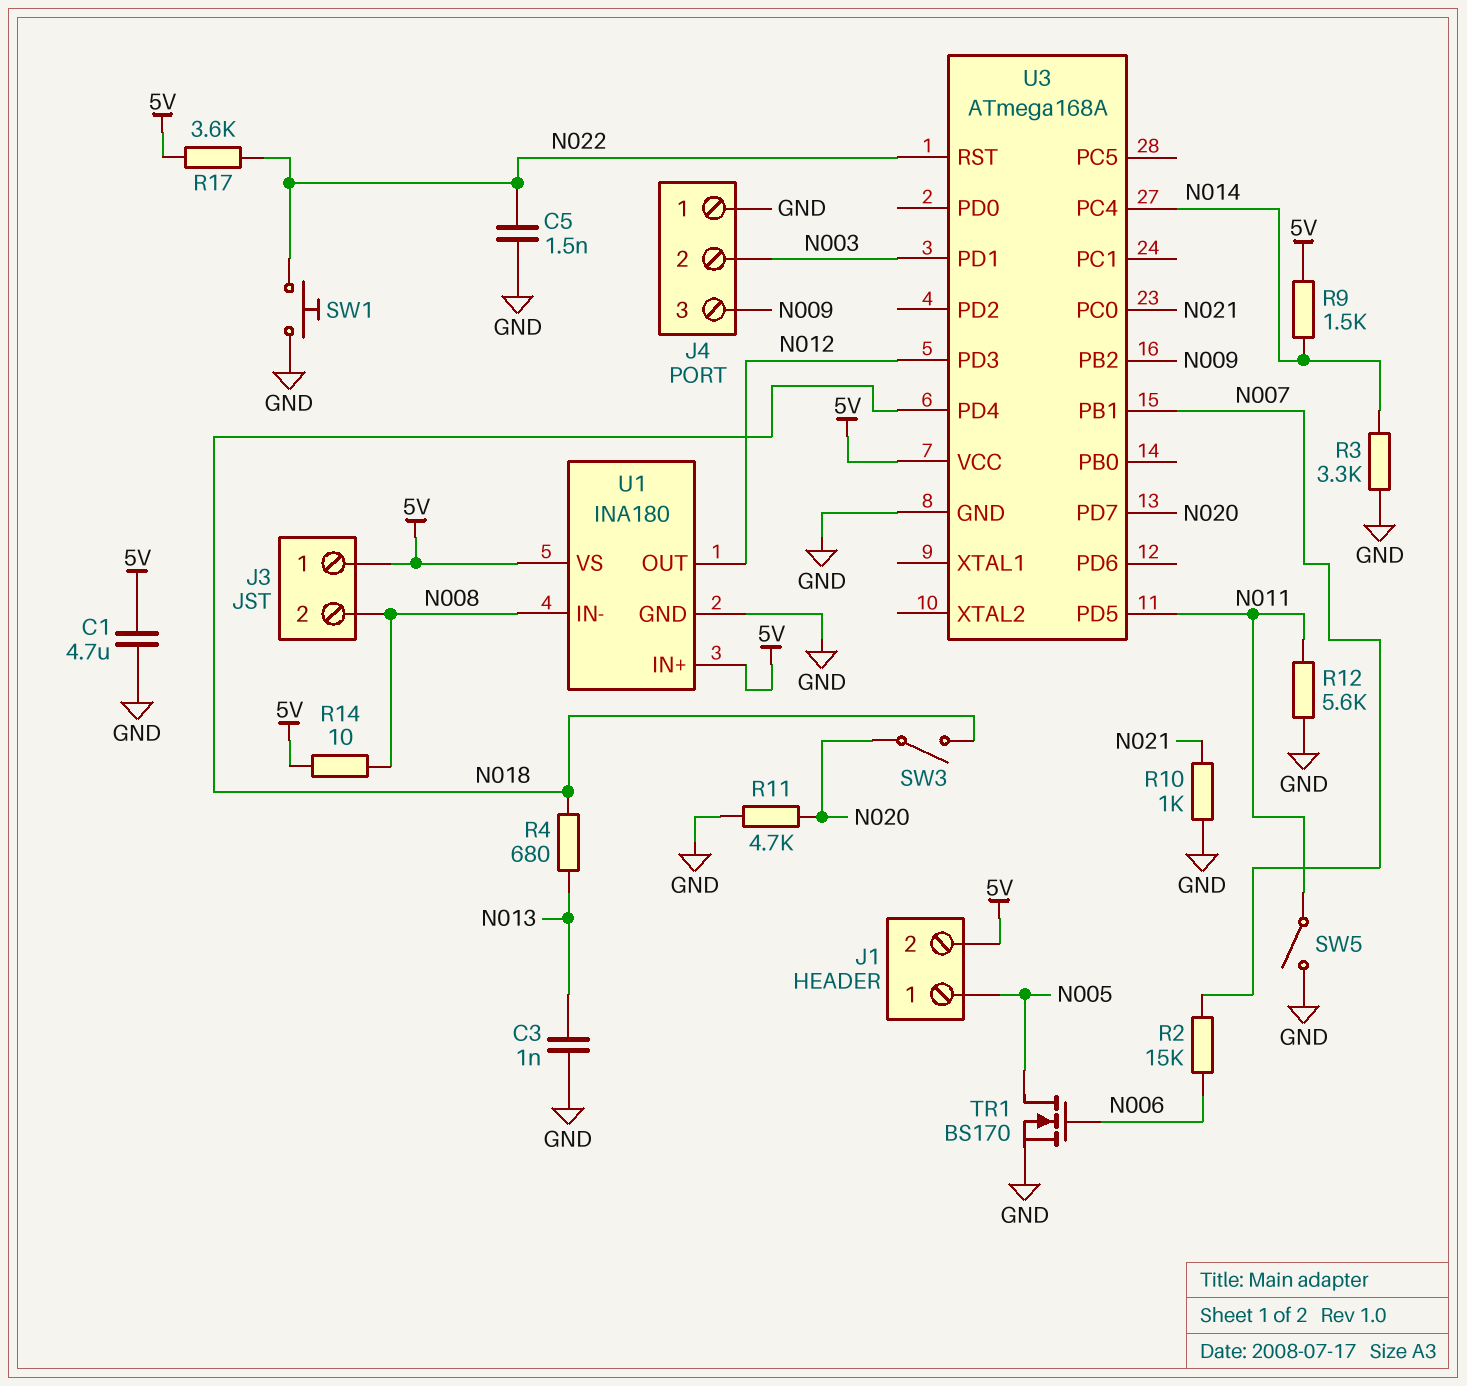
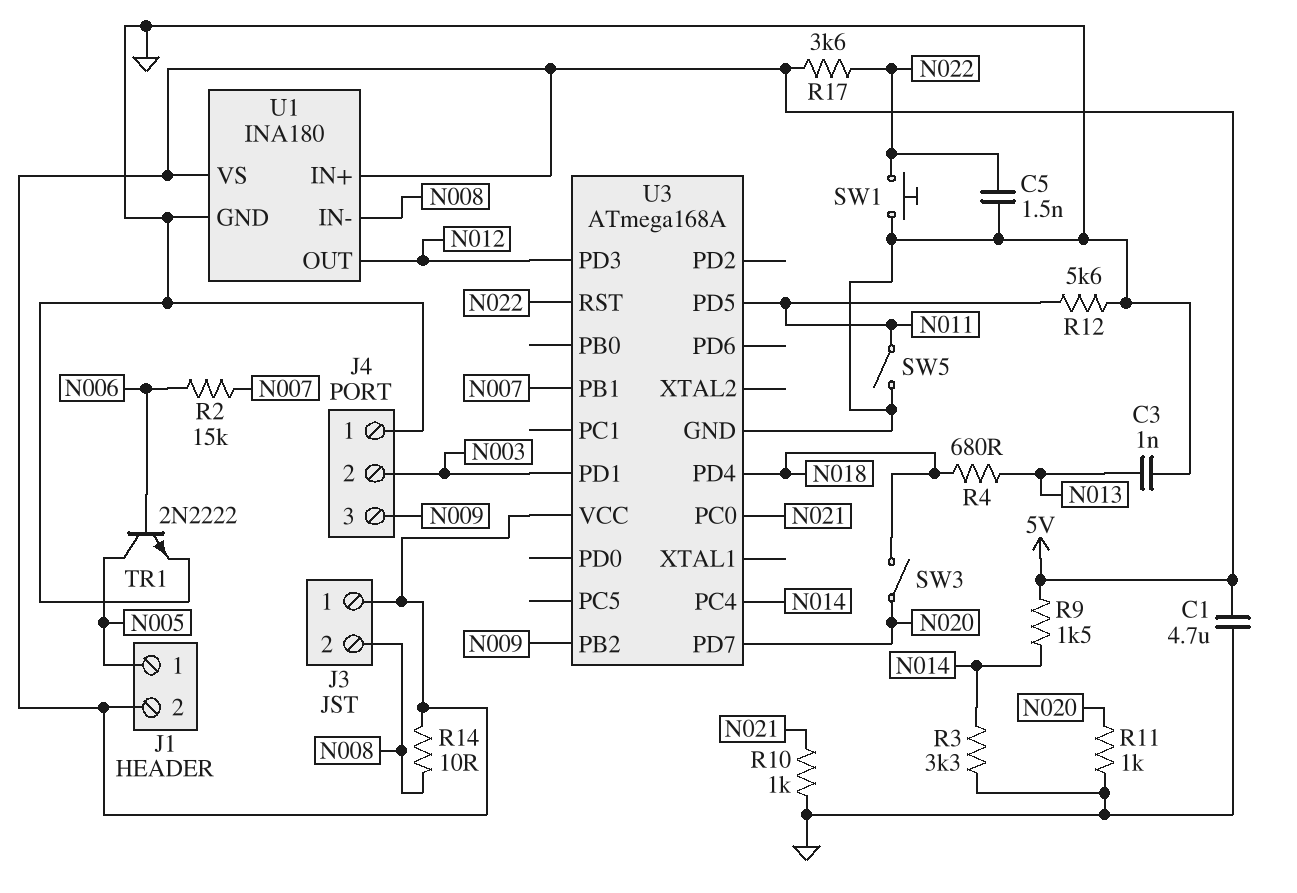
R11: 4.7k (GND, N020) -> 1k (GND, N020)
TR1: NMOS BS170 (G N006, D N005, S GND) -> NPN 2N2222 (B N006, C N005, E GND)

